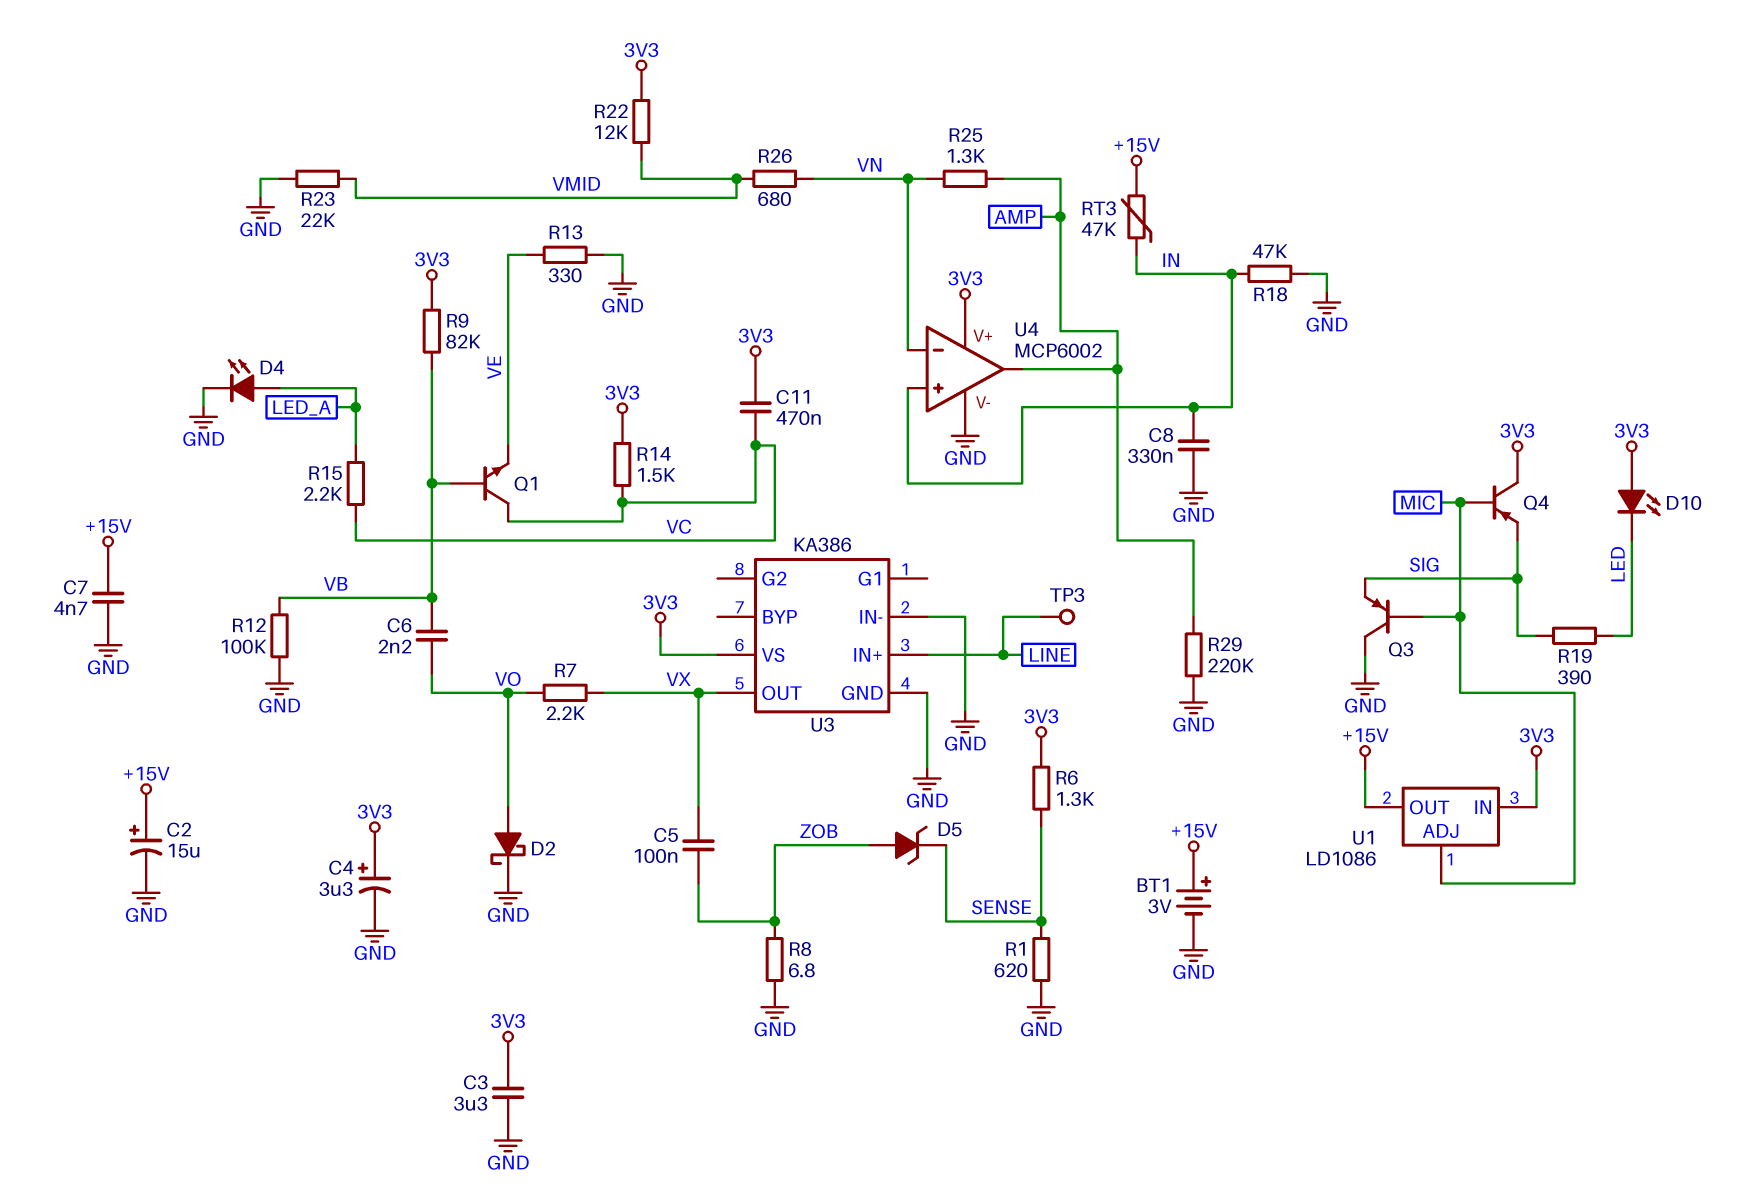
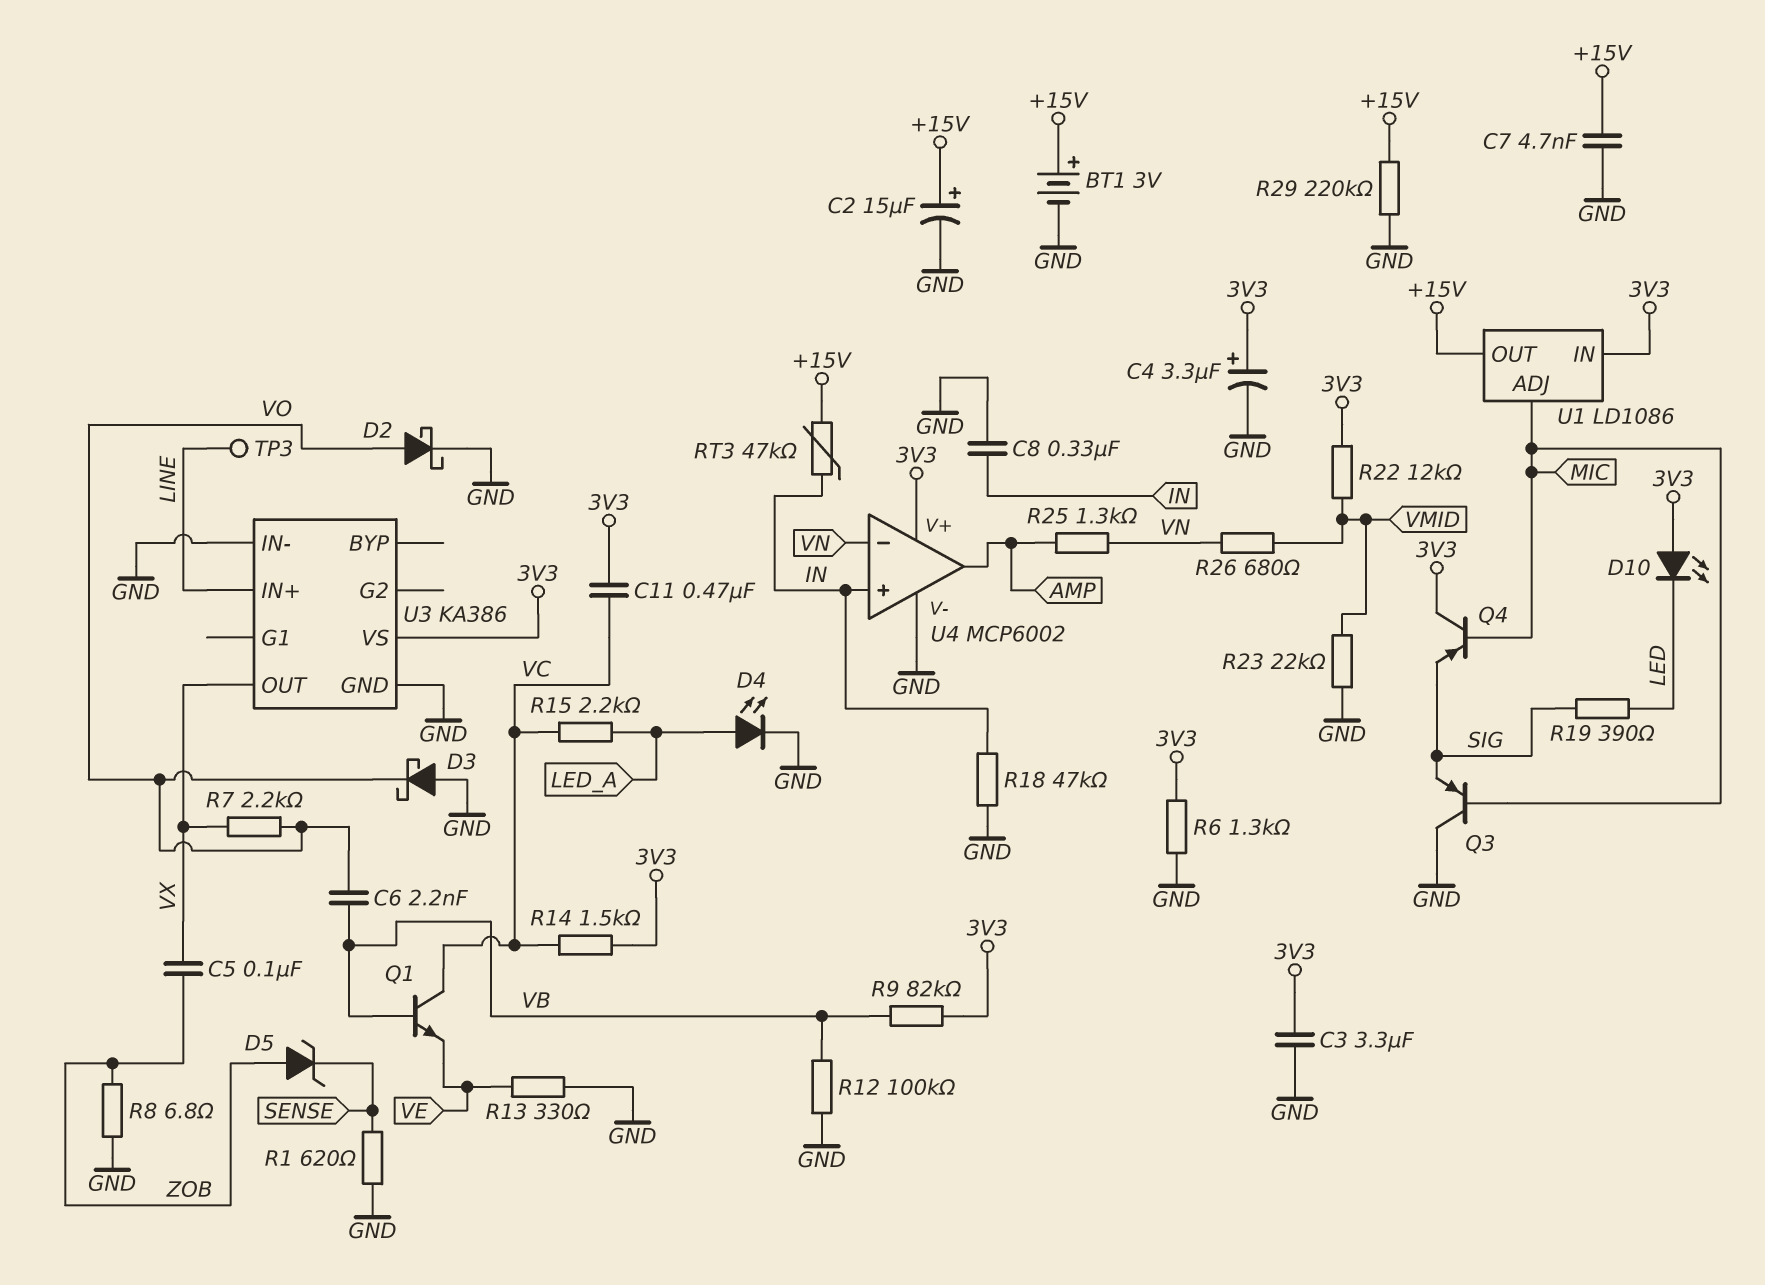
D3: none -> schottky (A GND, K VO)
R6: 1.3k (3V3, SENSE) -> 1.3k (3V3, GND)
R29: 220k (AMP, GND) -> 220k (+15V, GND)

